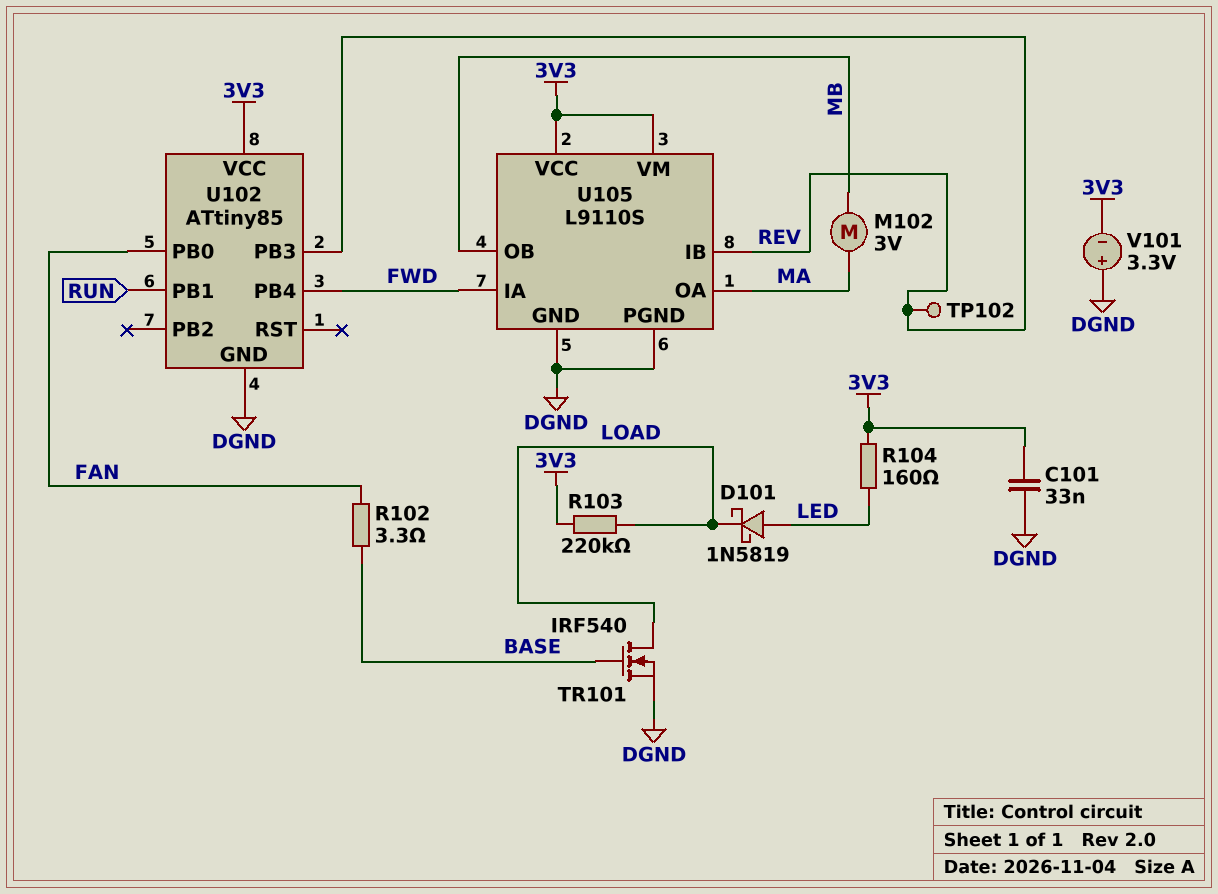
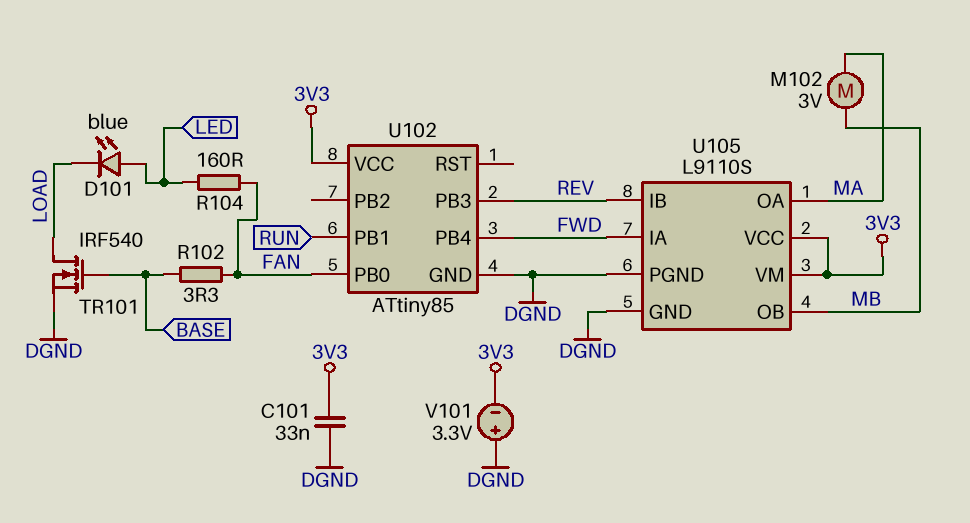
D101: schottky 1N5819 (A LED, K LOAD) -> LED blue (A LED, K LOAD)
R103: 220k (3V3, LOAD) -> none
R104: 160 (3V3, LED) -> 160 (FAN, LED)
TP102: test point (REV) -> none

